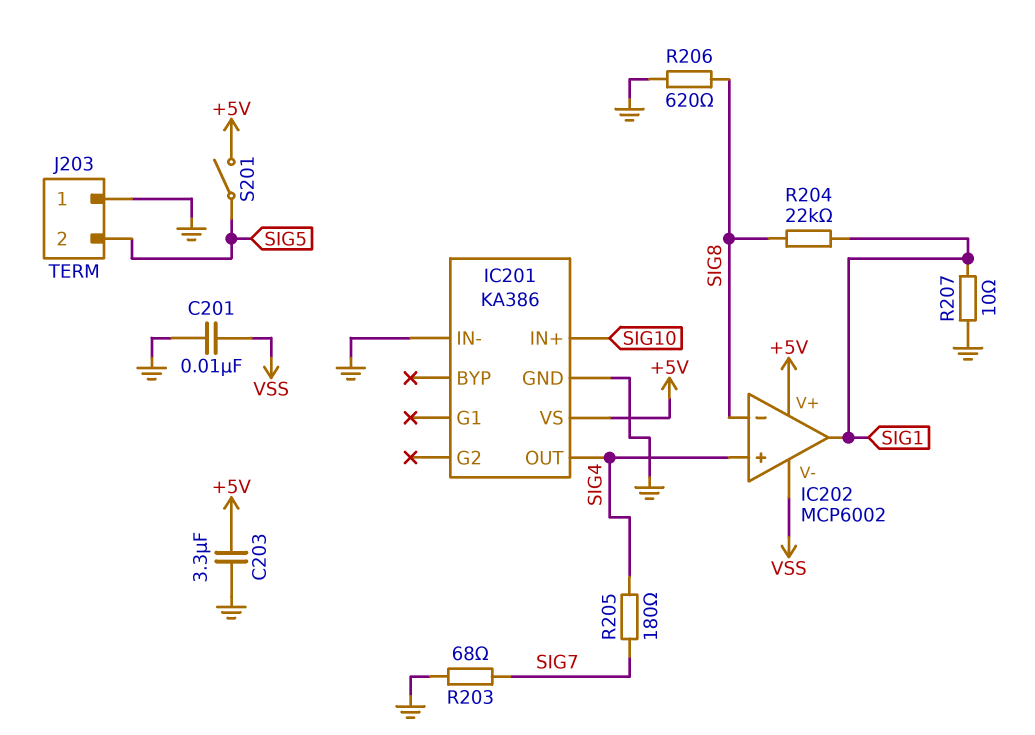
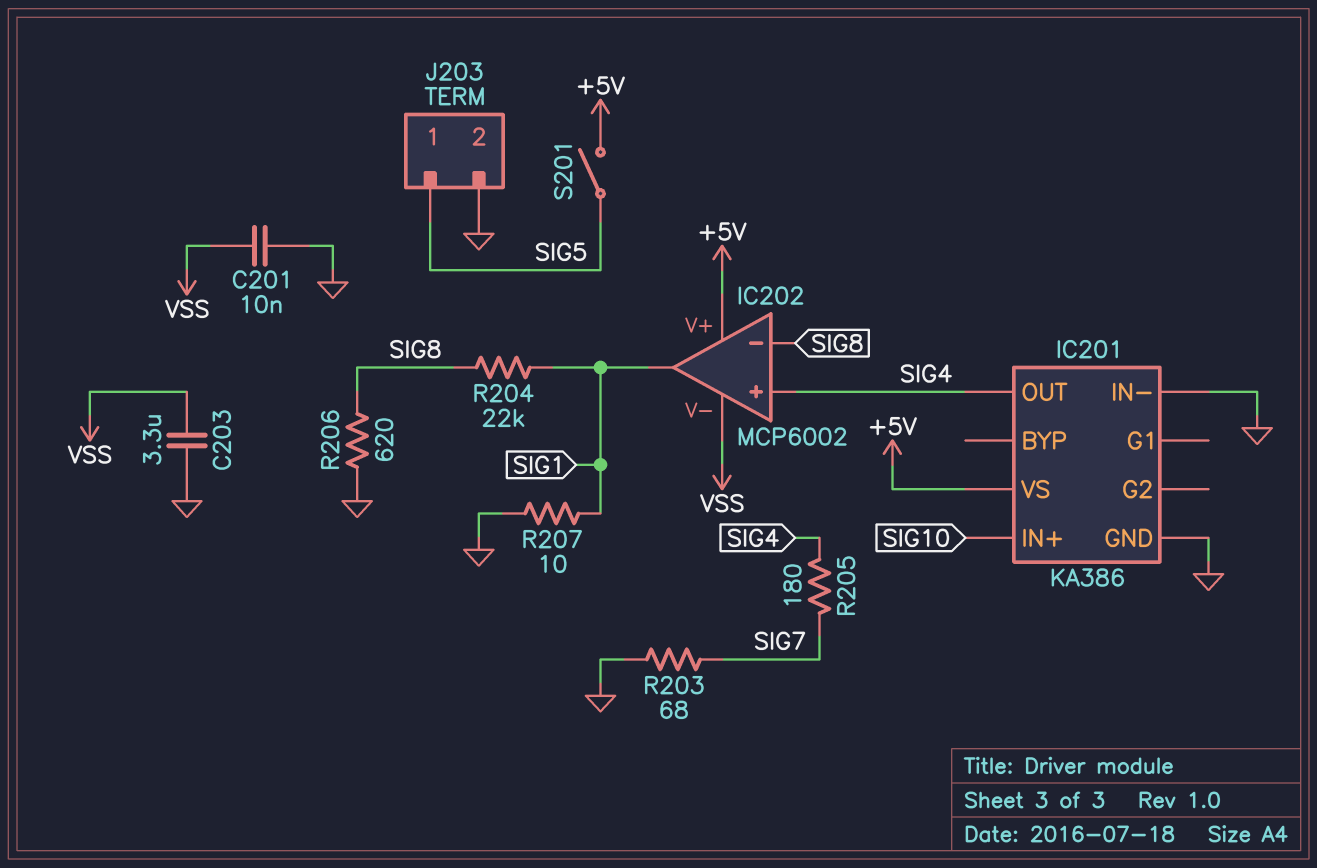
C203: 3.3uF (+5V, GND) -> 3.3uF (GND, VSS)
J203 pin 1: GND -> SIG5
J203 pin 2: SIG5 -> GND

